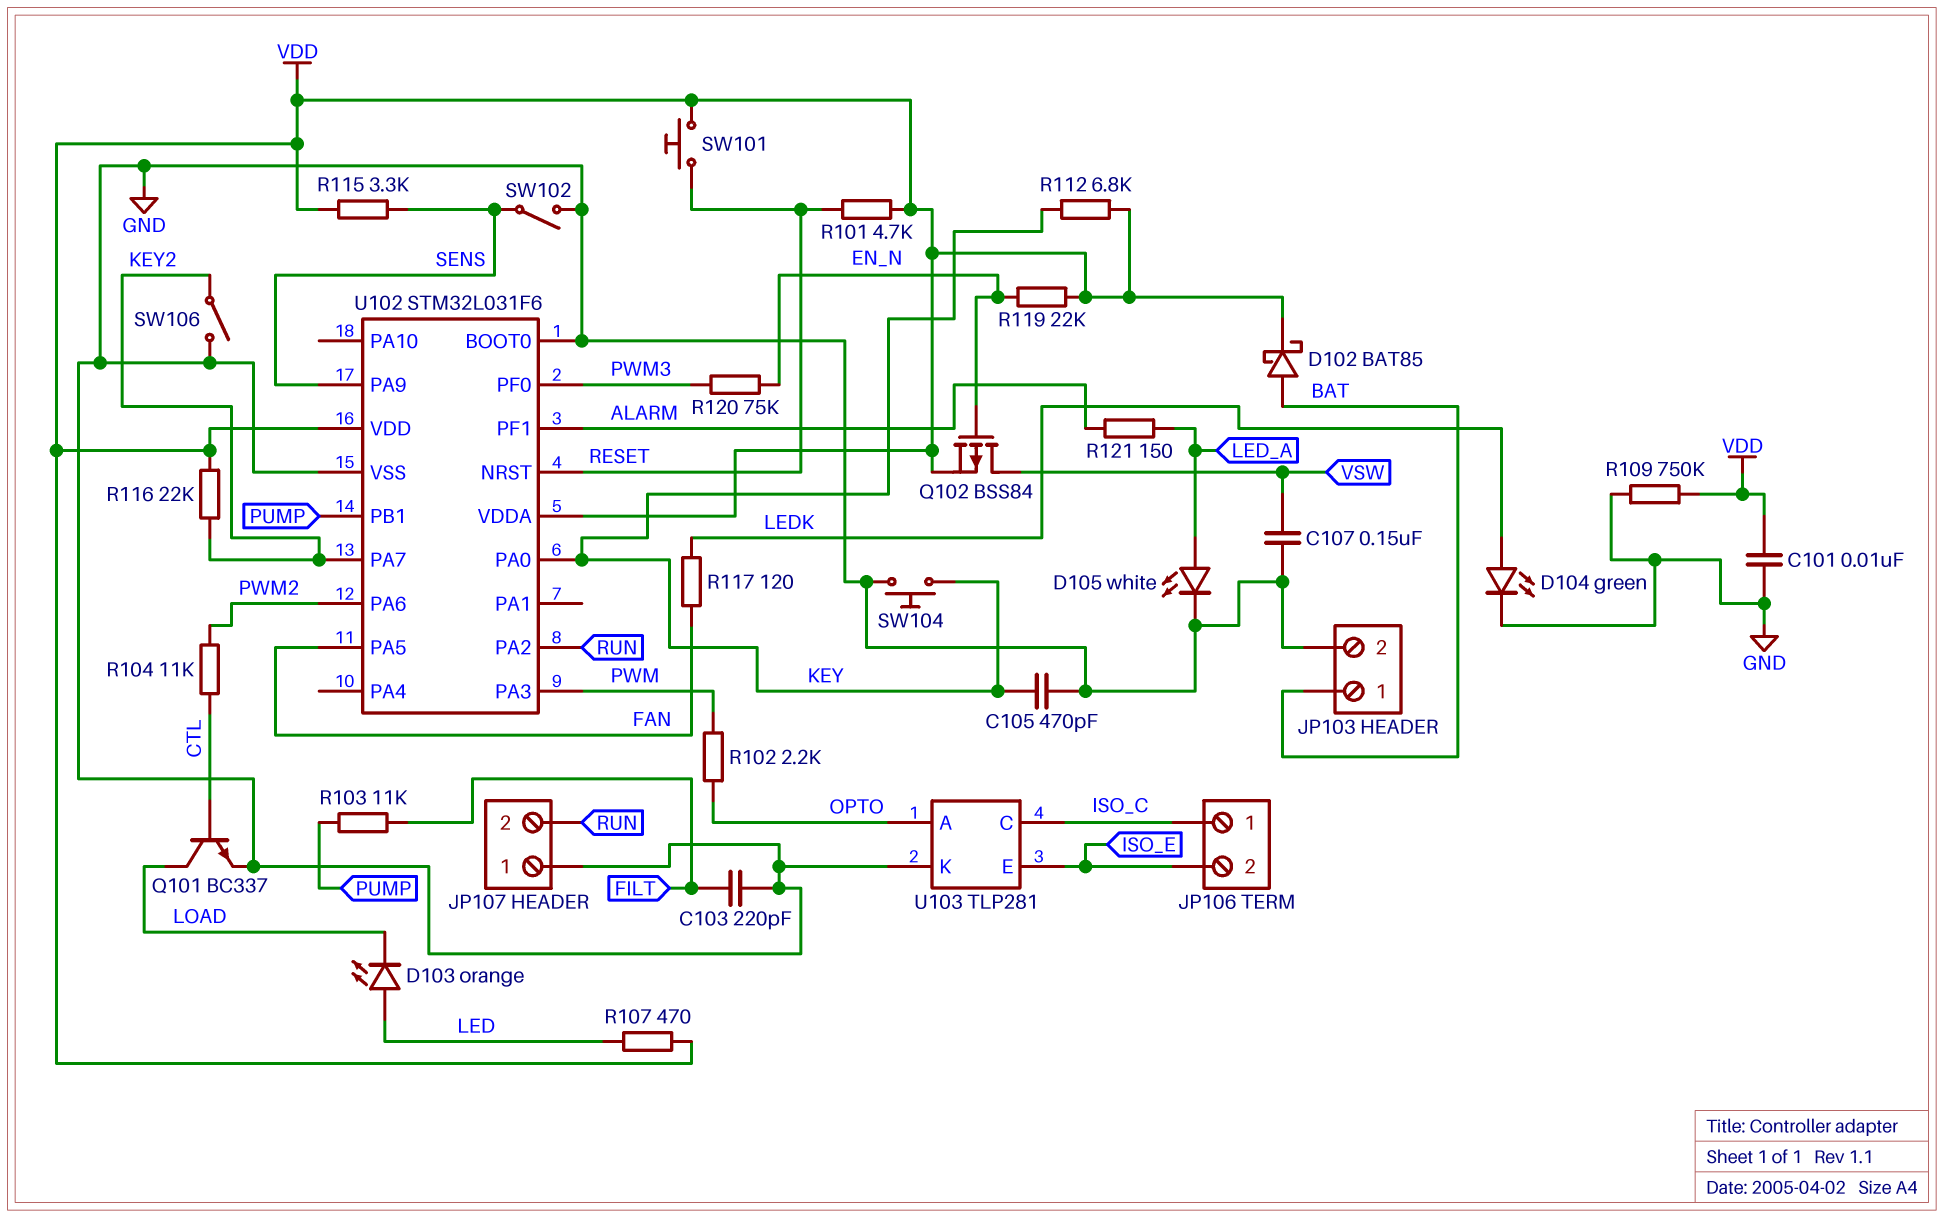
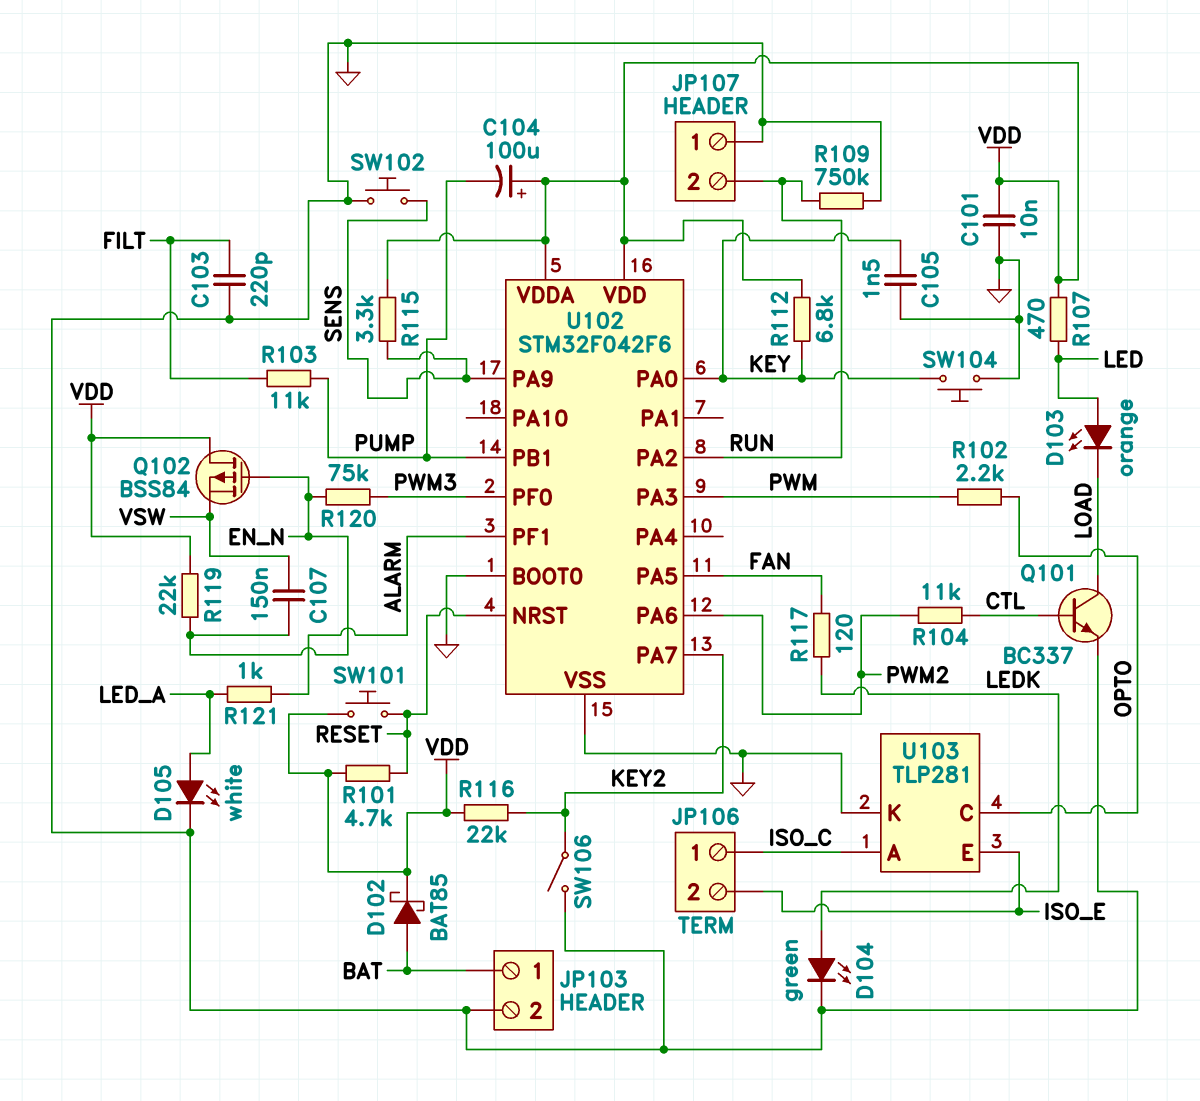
C104: none -> 100uF (plus VDD, minus PUMP)
C105: 470pF (GND, KEY) -> 1.5nF (GND, KEY)
C107: 150nF (GND, VSW) -> 150nF (EN_N, VSW)
Q102: PMOS BSS84 (G EN_N, D VSW, S VDD) -> PMOS BSS84 (G EN_N, D VDD, S VSW)
R109: 750k (GND, VDD) -> 750k (GND, RUN)
R121: 150 (ALARM, LED_A) -> 1k (ALARM, LED_A)
SW102: switch (GND, SENS) -> button (GND, SENS)
U102: STM32L031F6 -> STM32F042F6
U103 pin A: OPTO -> ISO_C
U103 pin C: ISO_C -> OPTO

